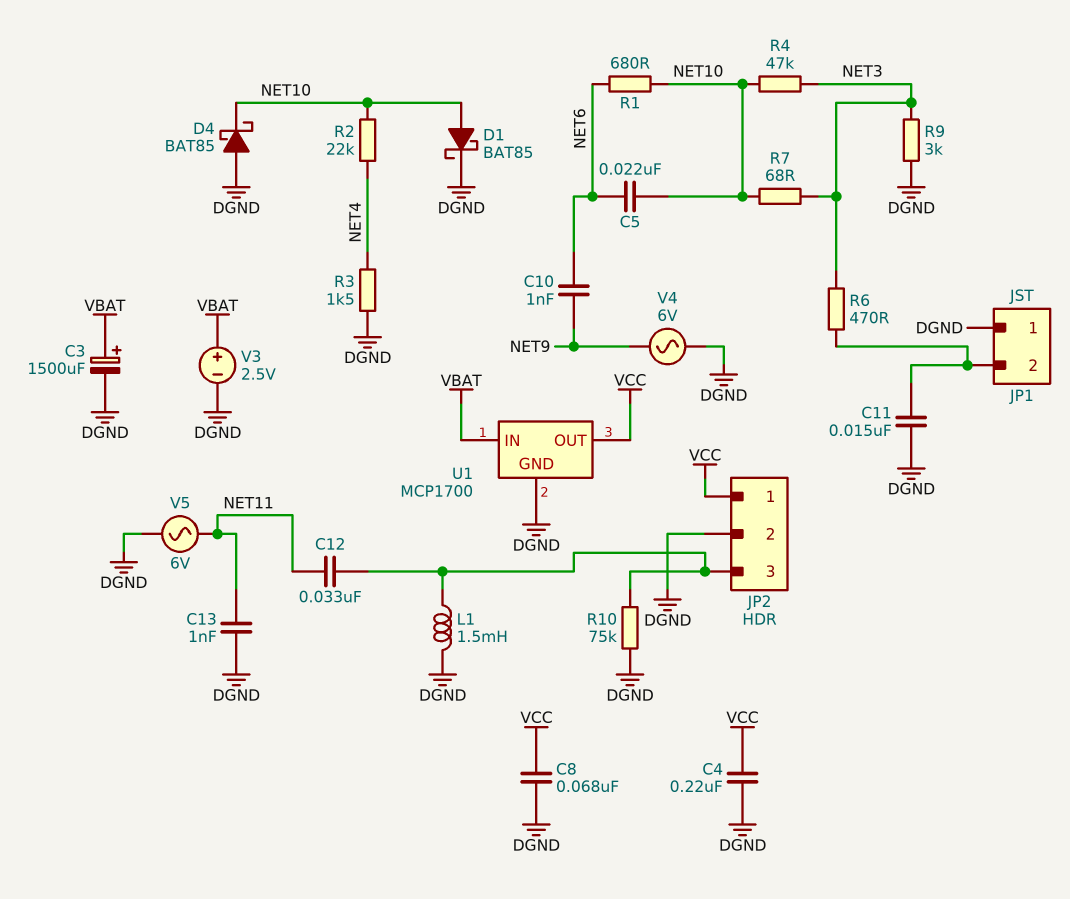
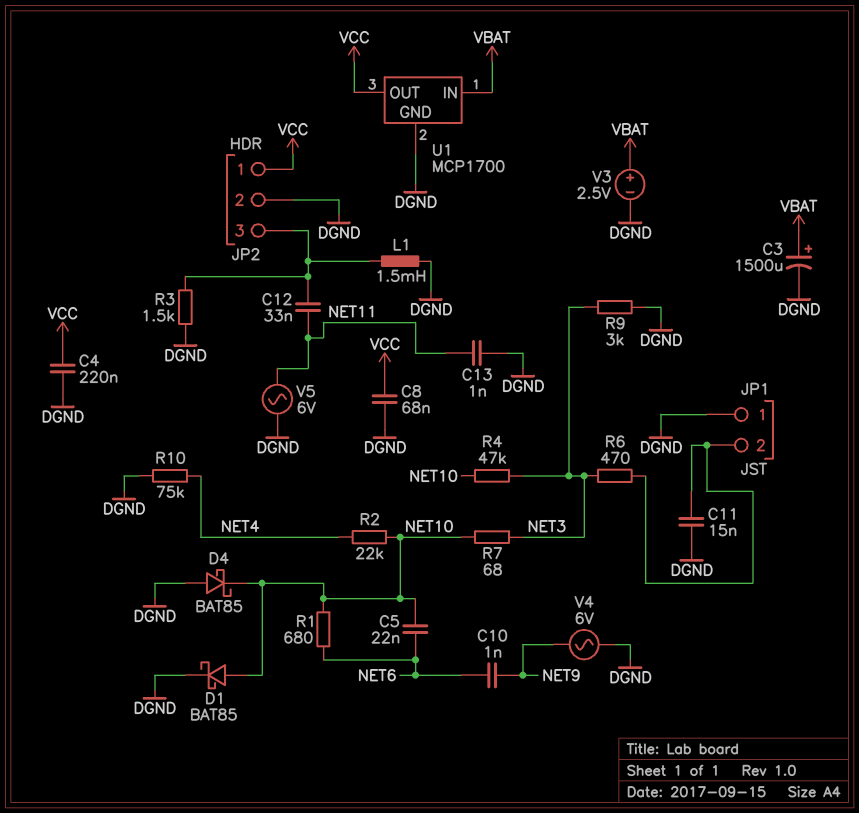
R3: 1.5k (DGND, NET4) -> 1.5k (DGND, JP2/3)
R10: 75k (DGND, JP2/3) -> 75k (DGND, NET4)

